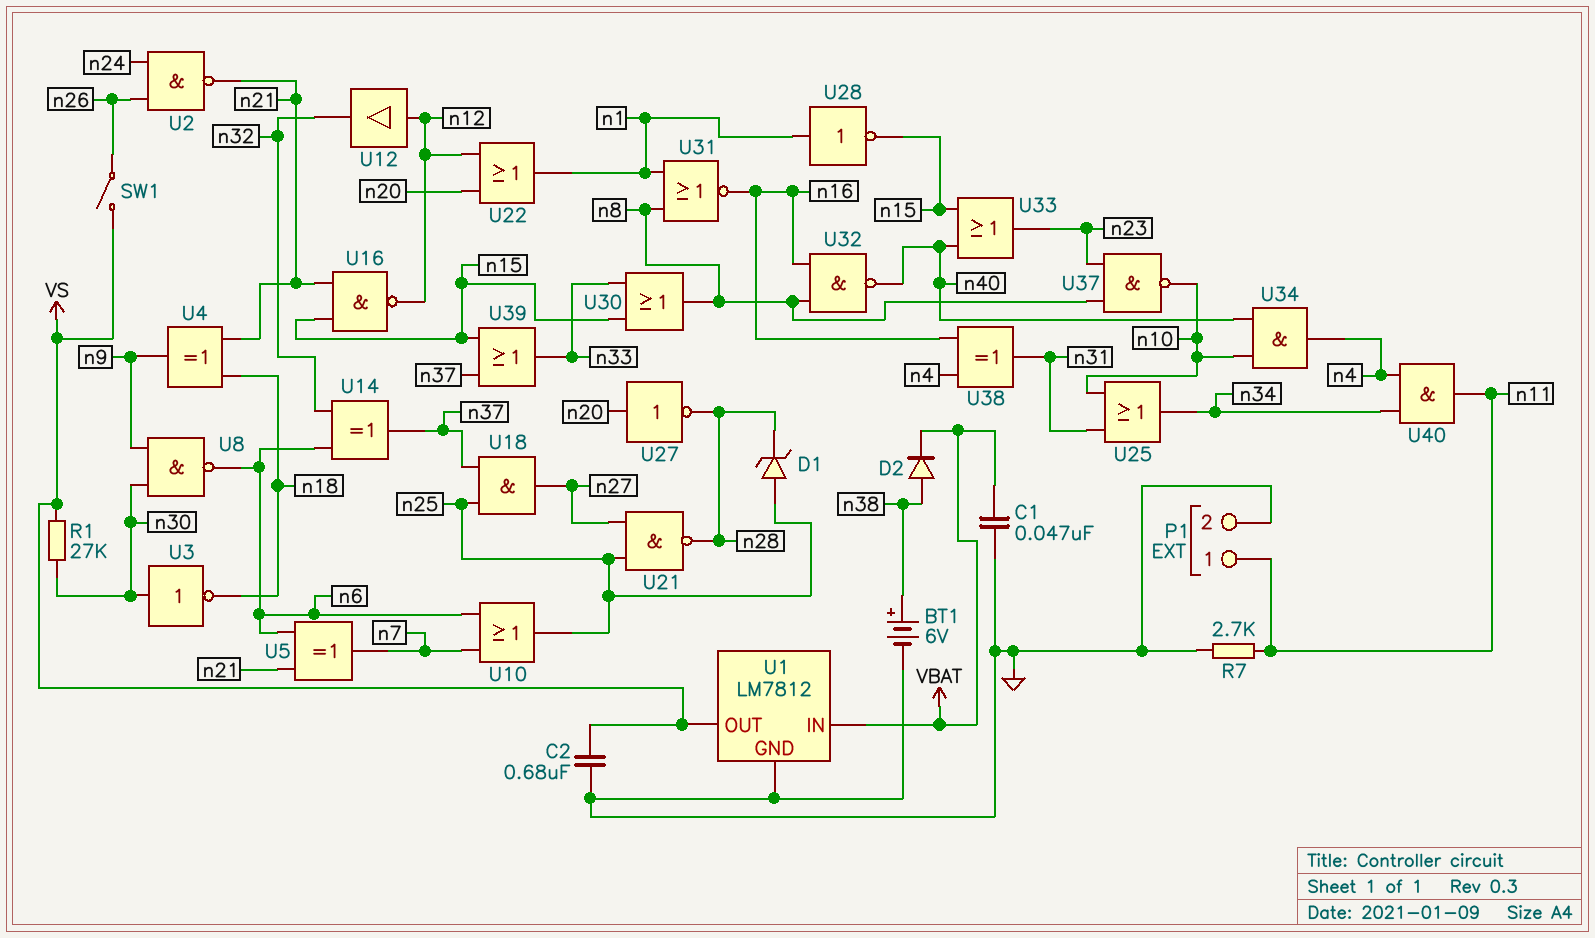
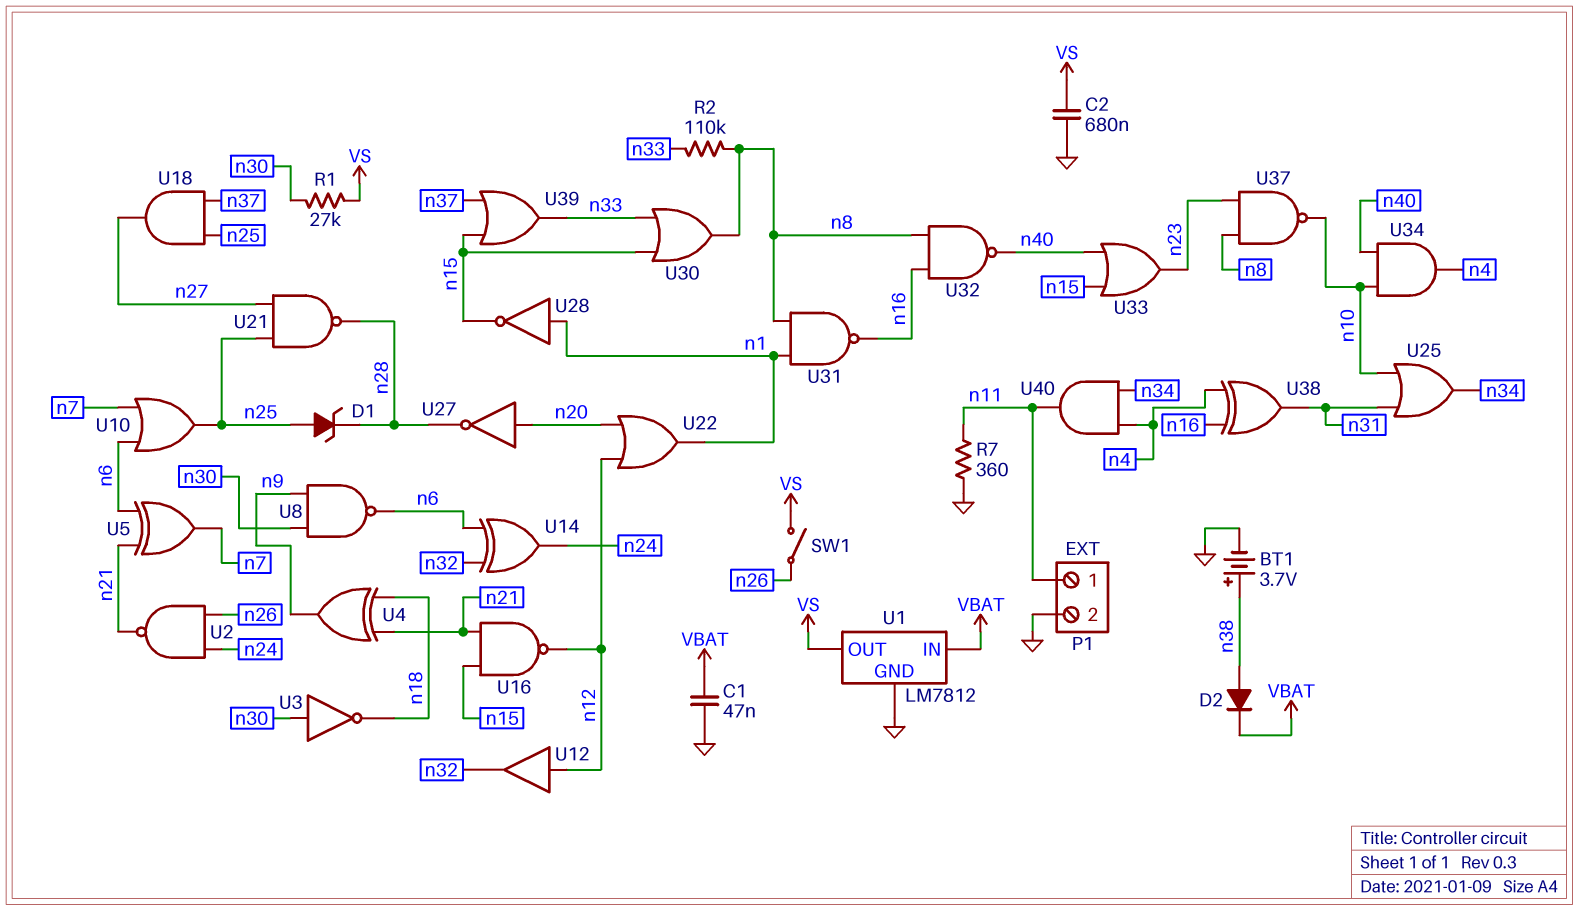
BT1: 6V (plus n38, minus GND) -> 3.7V (plus n38, minus GND)
R2: none -> 110k (n8, n33)
R7: 2.7k (GND, n11) -> 360 (GND, n11)
U14: XOR (in n6, in n32, out n37) -> XOR (in n6, in n32, out n24)
U31: NOR (in n1, in n8, out n16) -> NAND (in n1, in n8, out n16)

